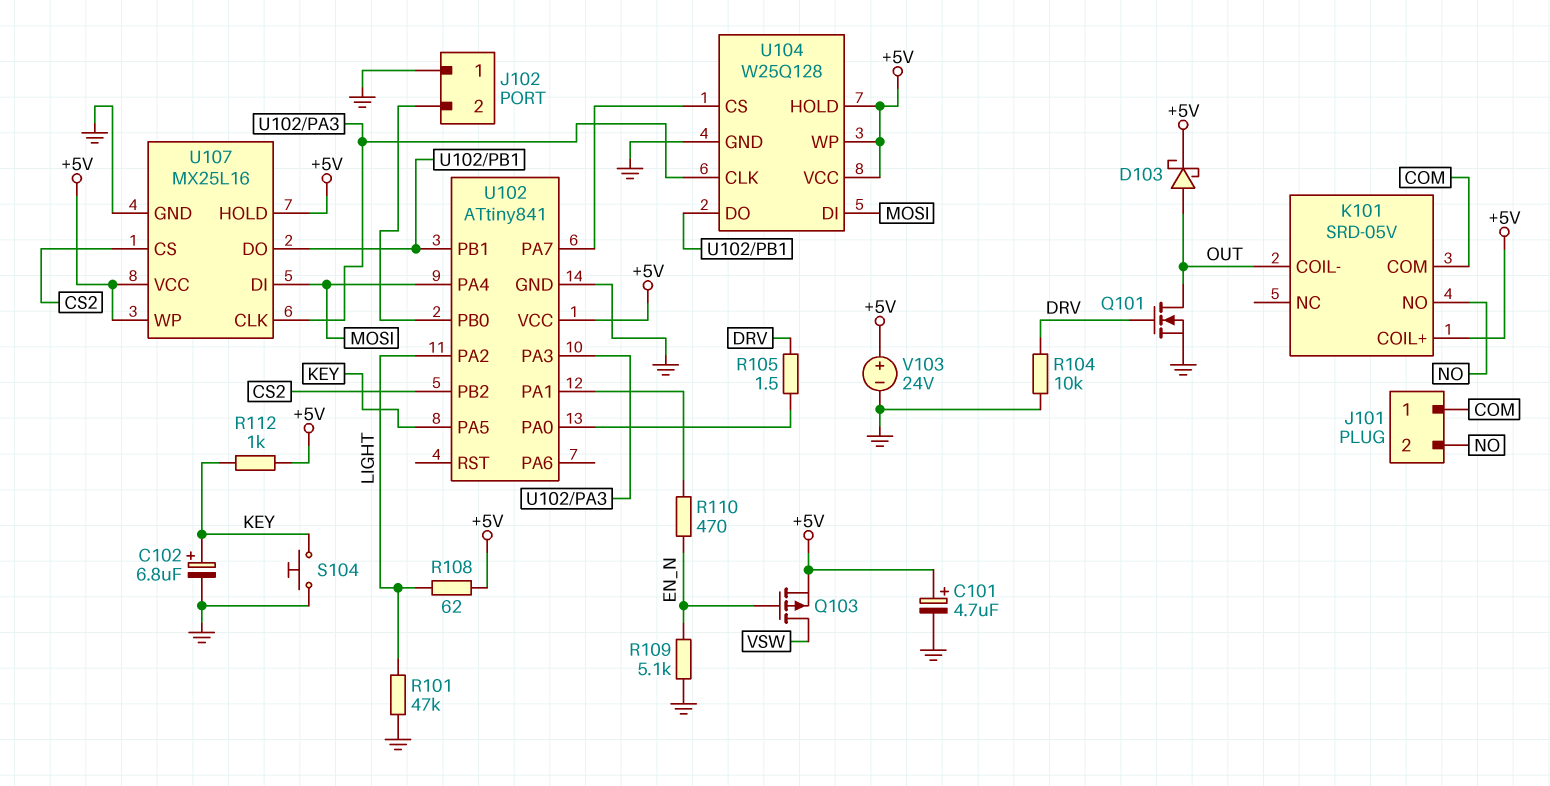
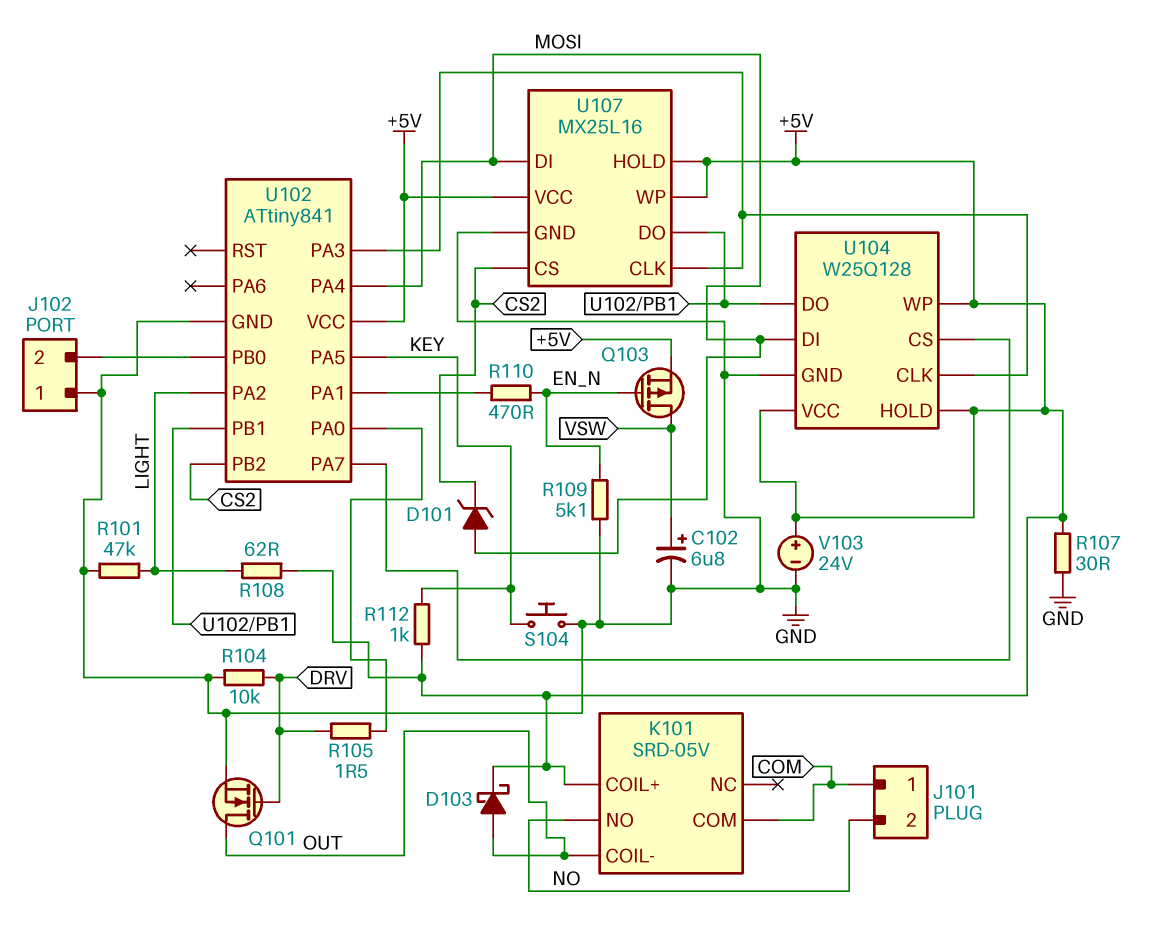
C101: 4.7uF (plus +5V, minus GND) -> none
C102: 6.8uF (plus KEY, minus GND) -> 6.8uF (plus VSW, minus GND)
D101: none -> zener (A MOSI, K CS2)
R107: none -> 30 (+5V, GND)

